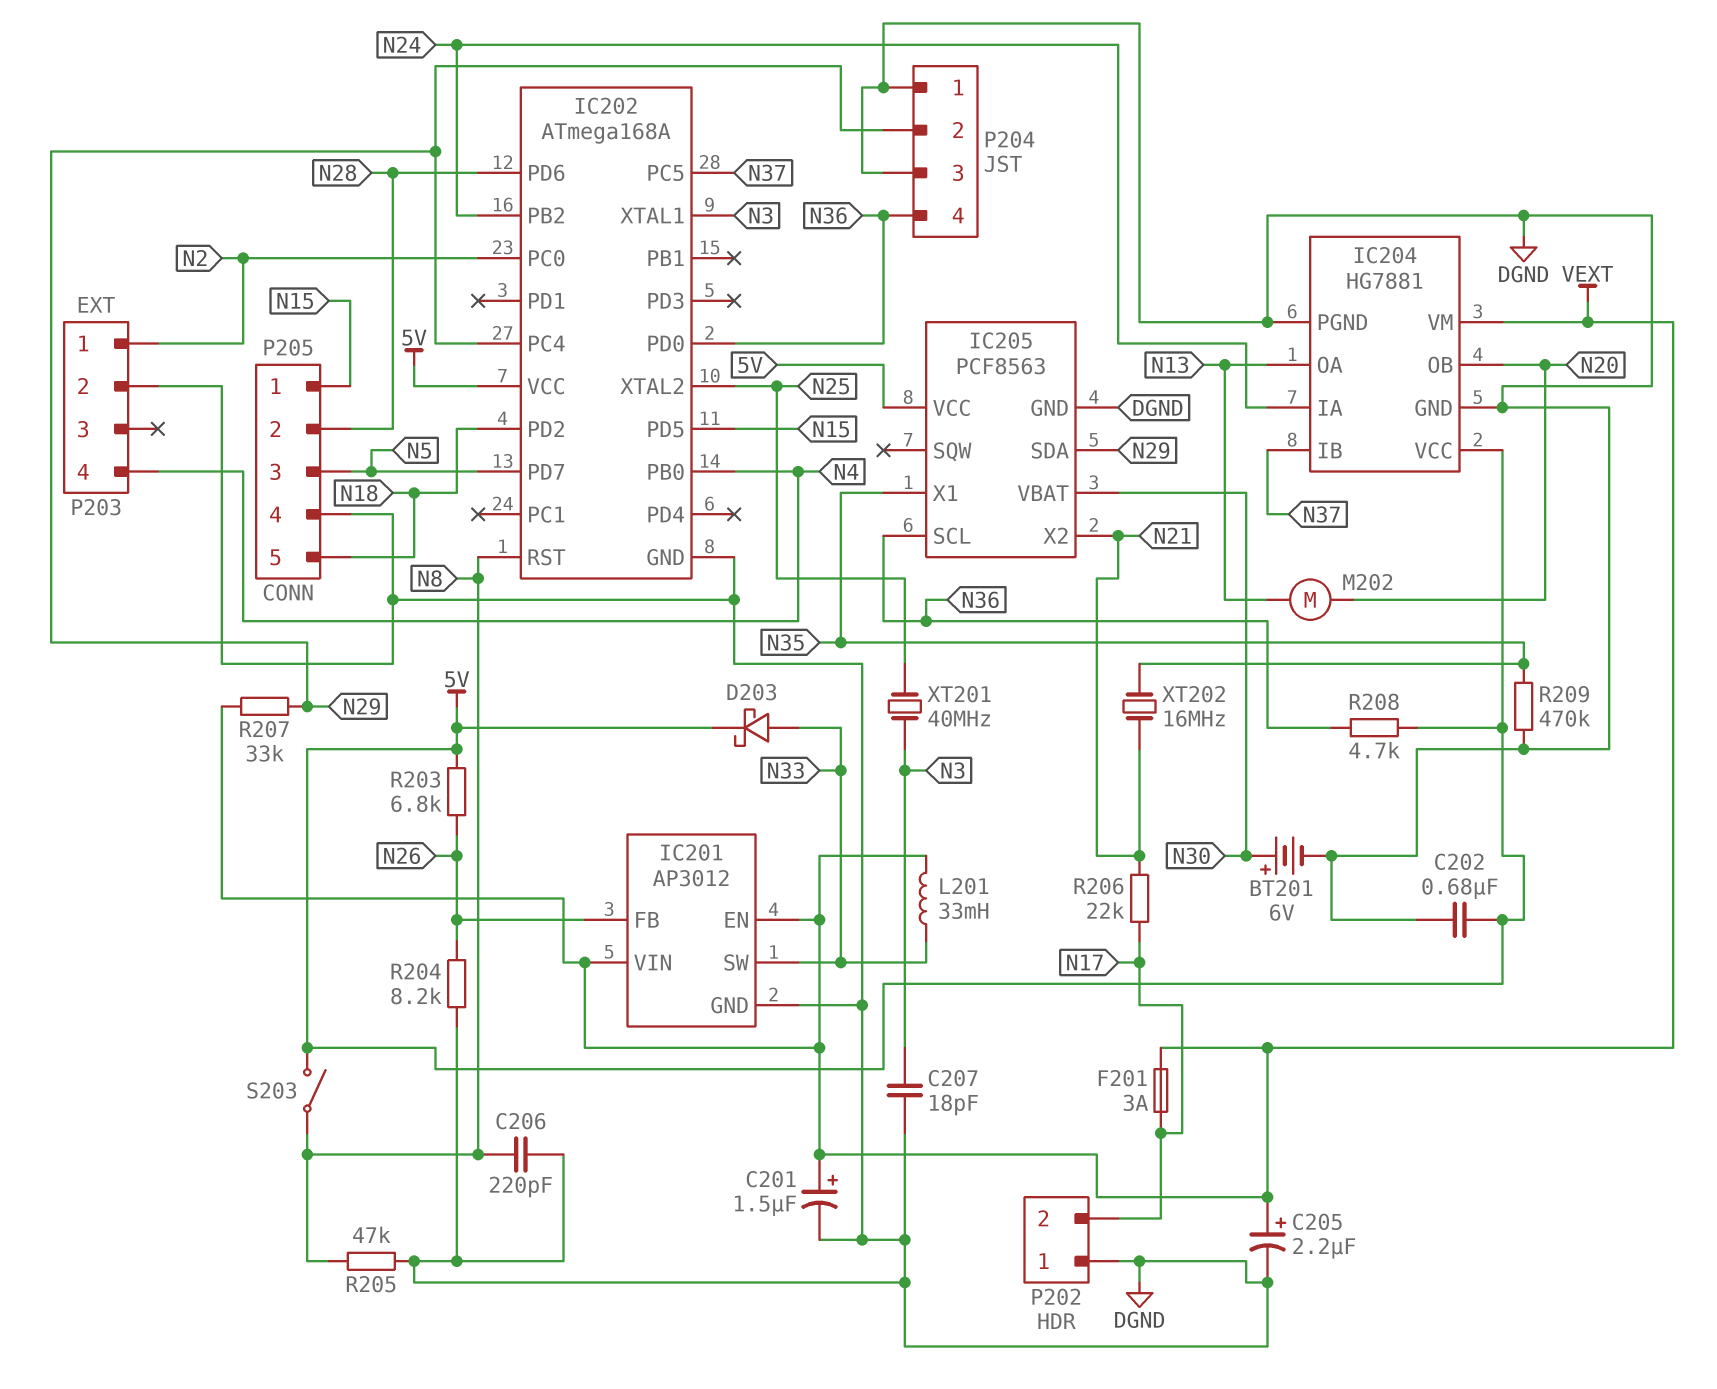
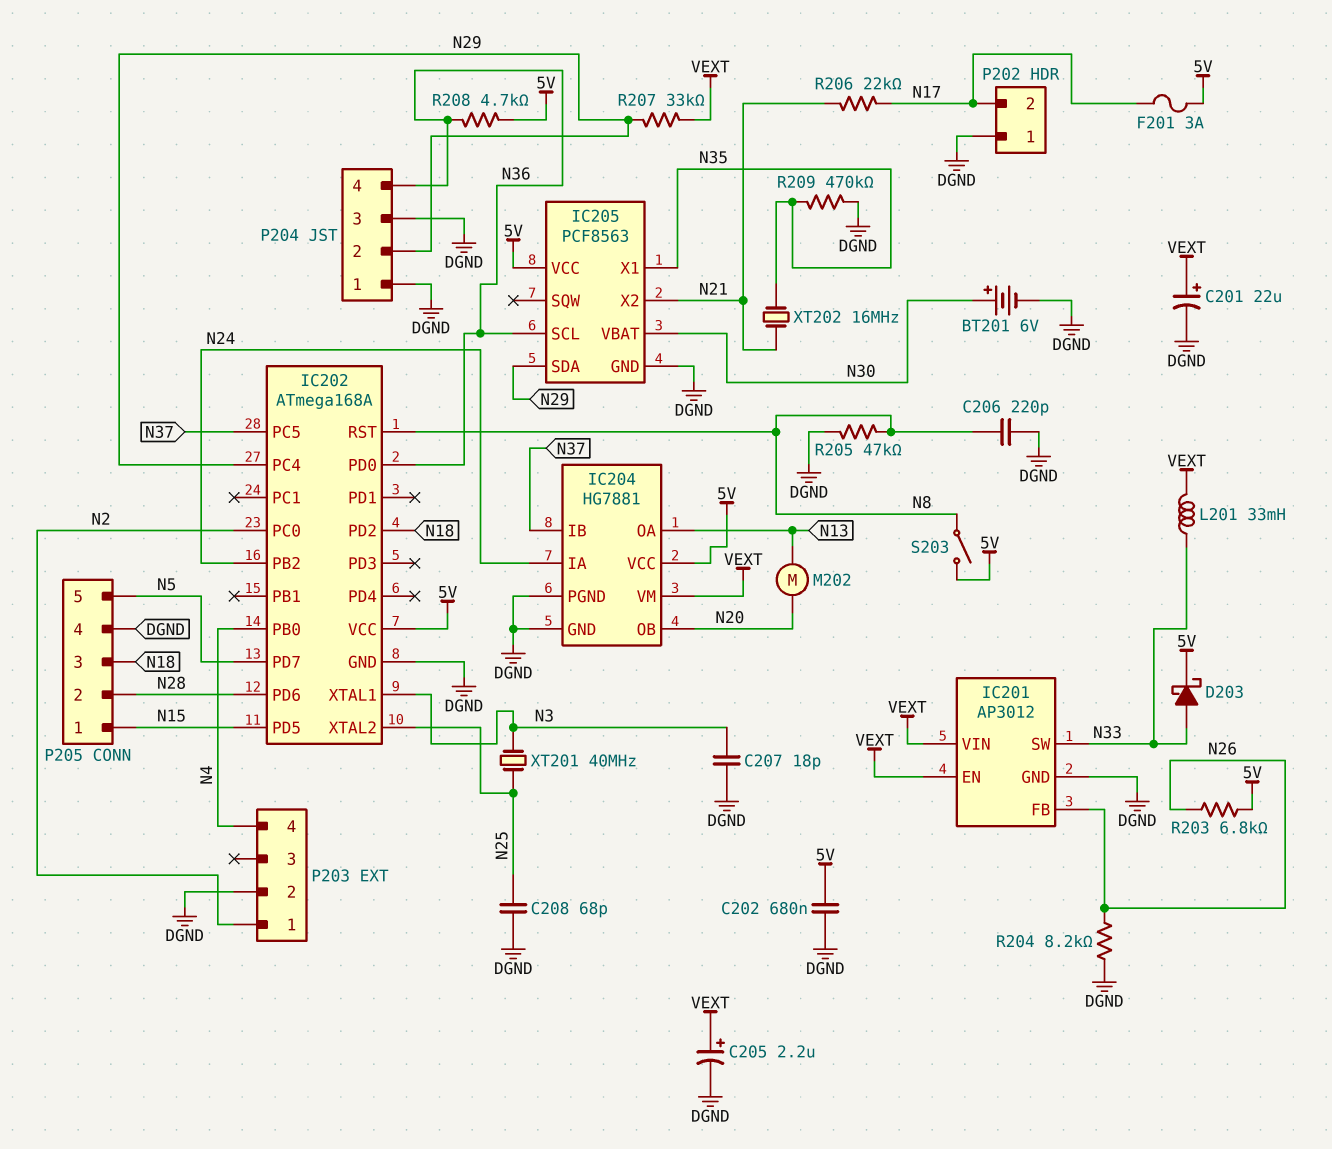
C201: 1.5uF (plus VEXT, minus DGND) -> 22uF (plus VEXT, minus DGND)
C208: none -> 68pF (DGND, N25)
F201: 3A (N17, VEXT) -> 3A (5V, N17)
P205 pin 3: N5 -> N18
P205 pin 5: N18 -> N5

